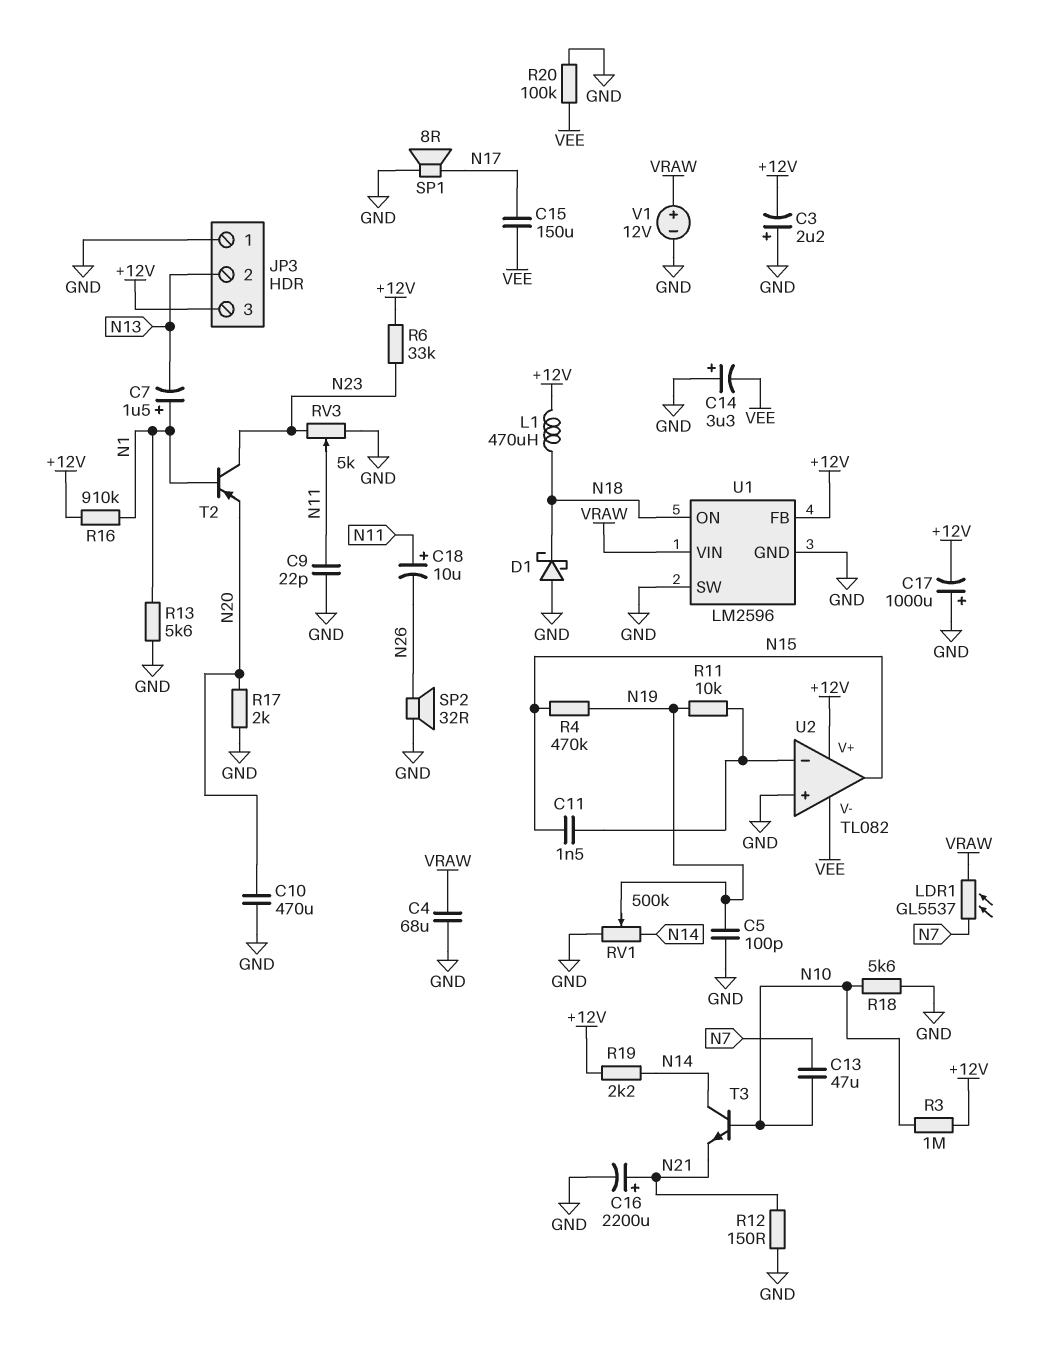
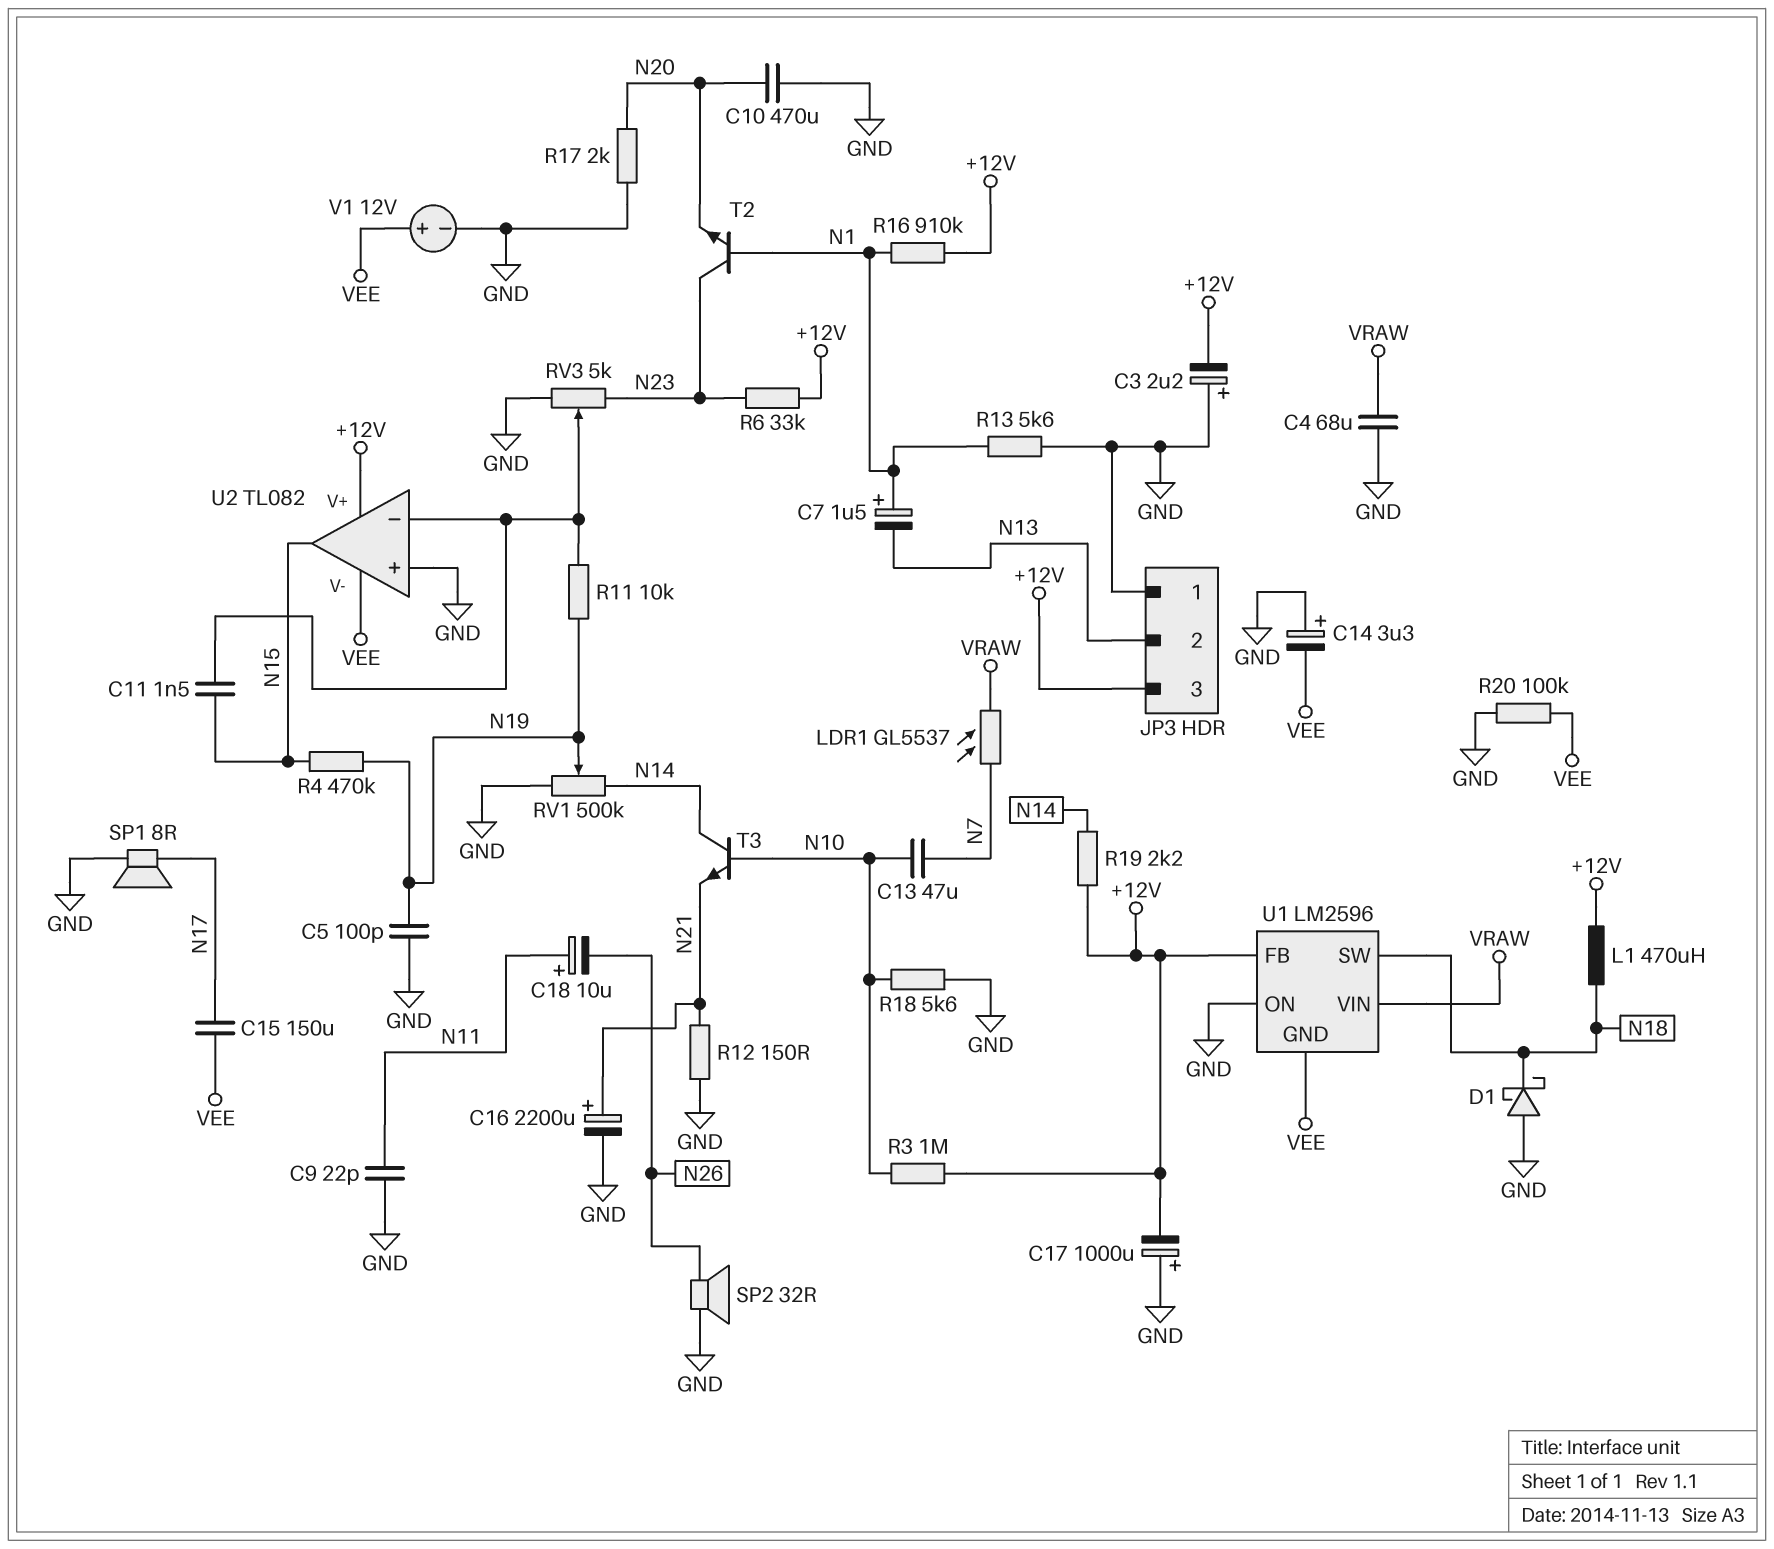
RV3: 5k (GND, N23, wiper N11) -> 5k (GND, N23, wiper U2/in-)
T2: PNP (B N1, C N23, E N20) -> NPN (B N1, C N23, E N20)
U1 pin GND: GND -> VEE
U1 pin ON: N18 -> GND
U1 pin SW: GND -> N18
V1: 12V (plus VRAW, minus GND) -> 12V (plus VEE, minus GND)

